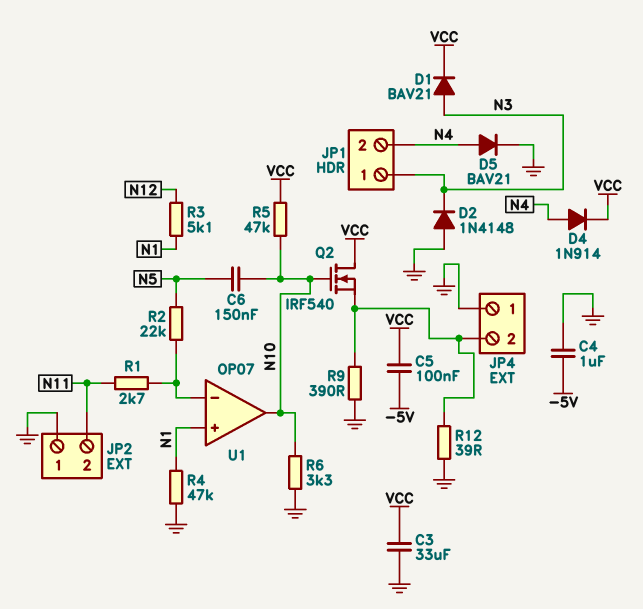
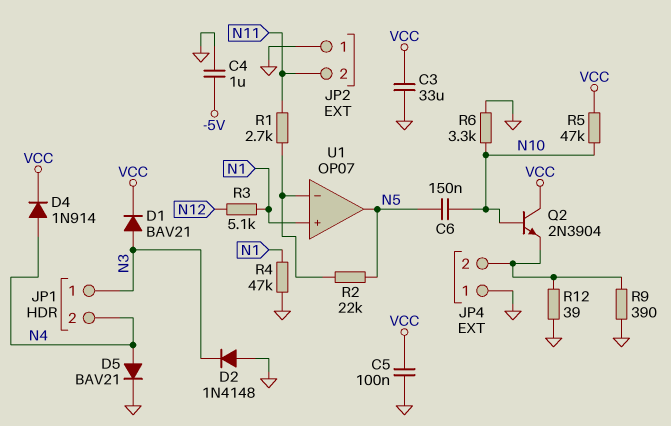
C5: 100nF (-5V, VCC) -> 100nF (GND, VCC)
Q2: NMOS IRF540 (G N10, D VCC, S JP4/2) -> NPN 2N3904 (B N10, C VCC, E JP4/2)
U1 pin out: N10 -> N5

